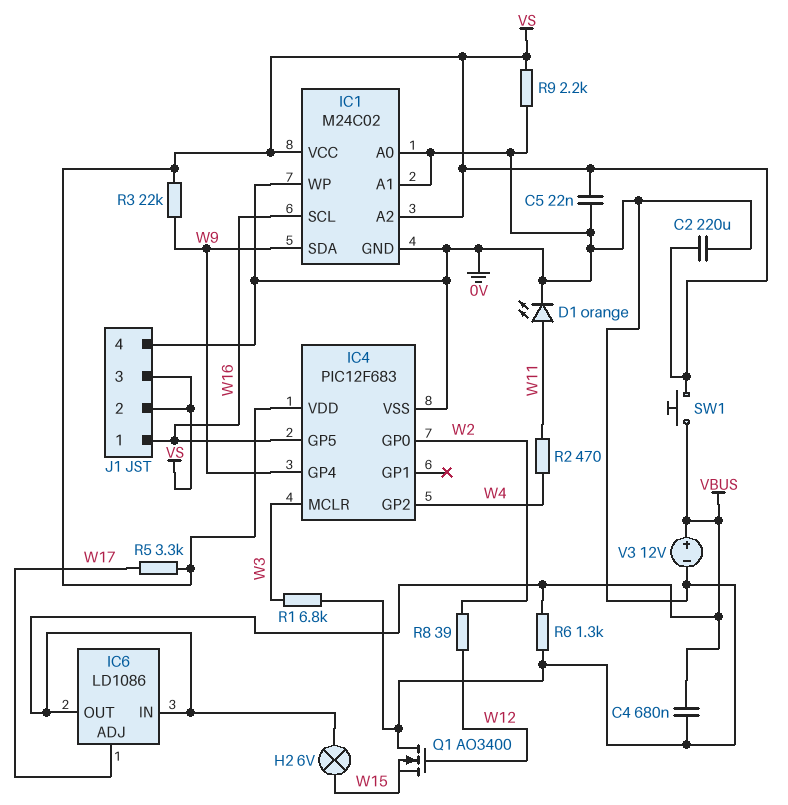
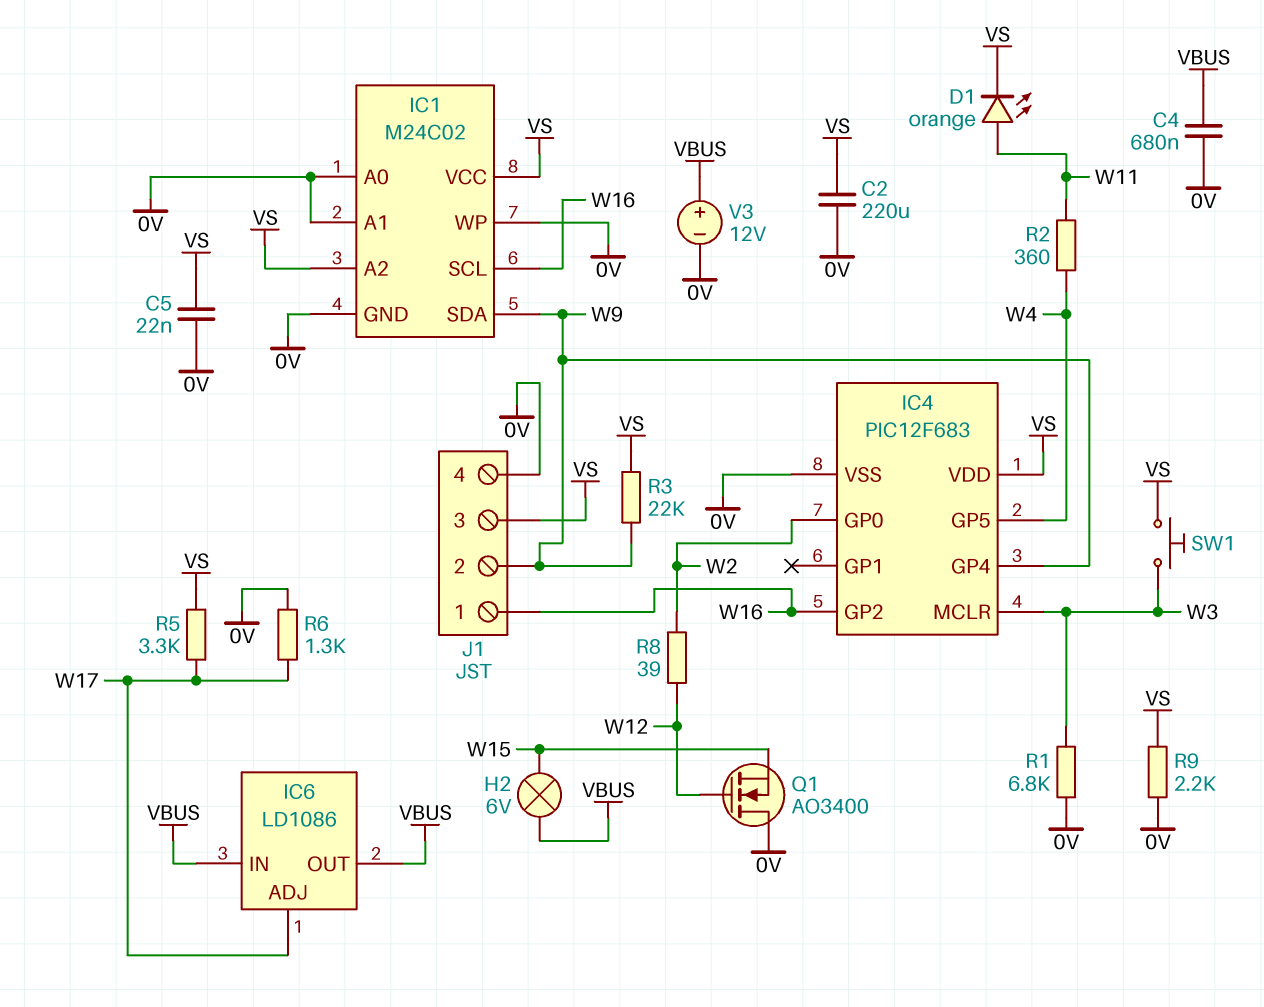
D1: LED orange (A W11, K 0V) -> LED orange (A W11, K VS)
IC4 pin GP2: W4 -> W16
IC4 pin GP5: W16 -> W4
J1 pin 2: VS -> W9
R2: 470 (W4, W11) -> 360 (W4, W11)
R6: 1.3k (0V, VBUS) -> 1.3k (0V, W17)
SW1: button (VBUS, VS) -> button (VS, W3)

